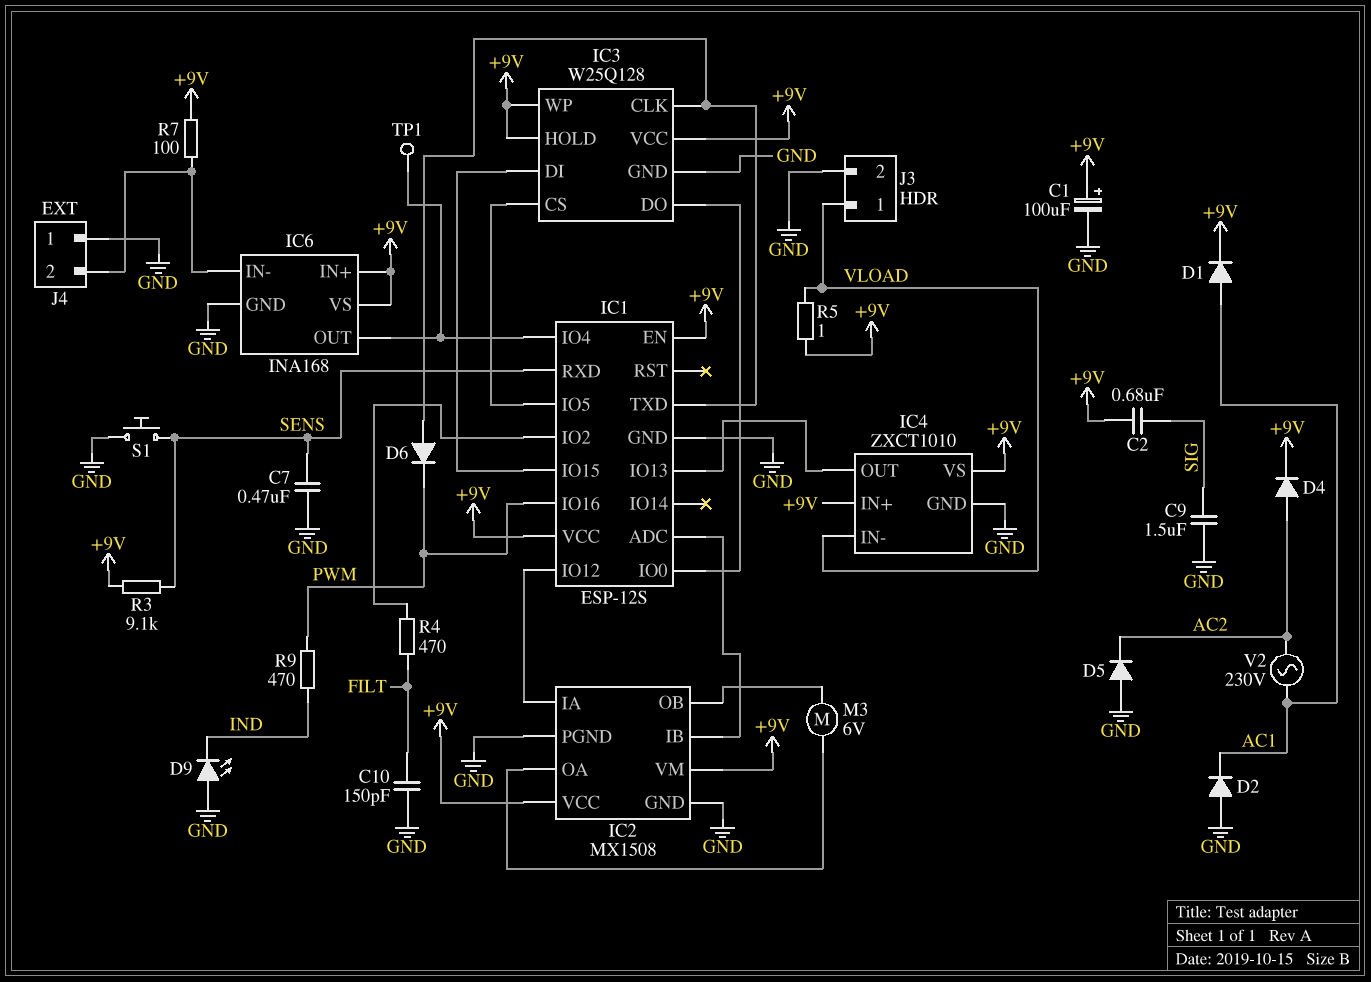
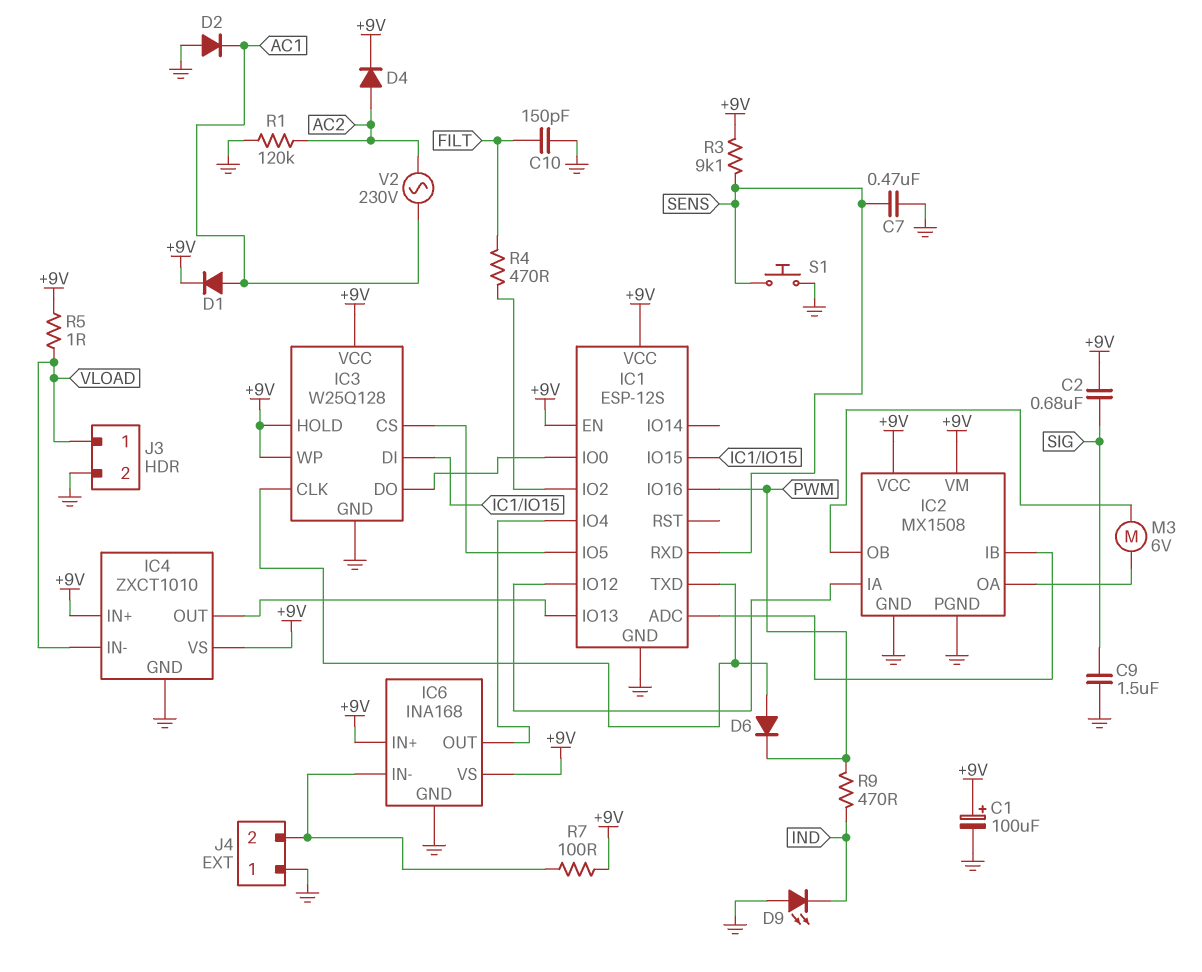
D5: diode (A GND, K AC2) -> none
R1: none -> 120k (AC2, GND)
TP1: test point (IC1/IO4) -> none

